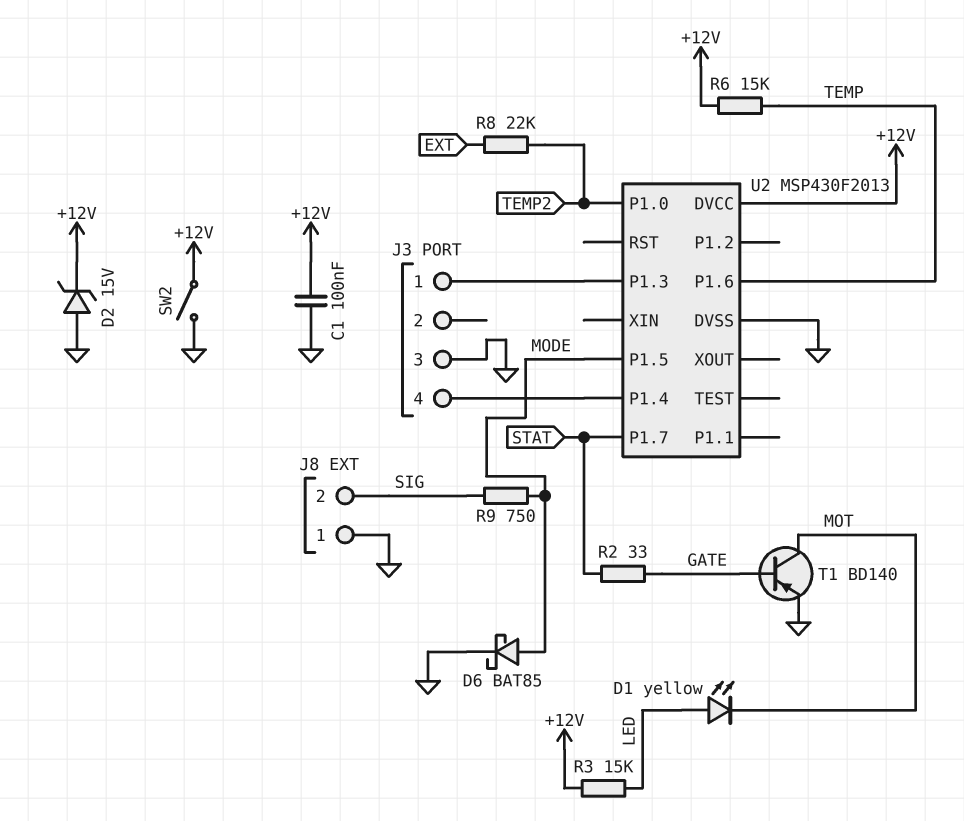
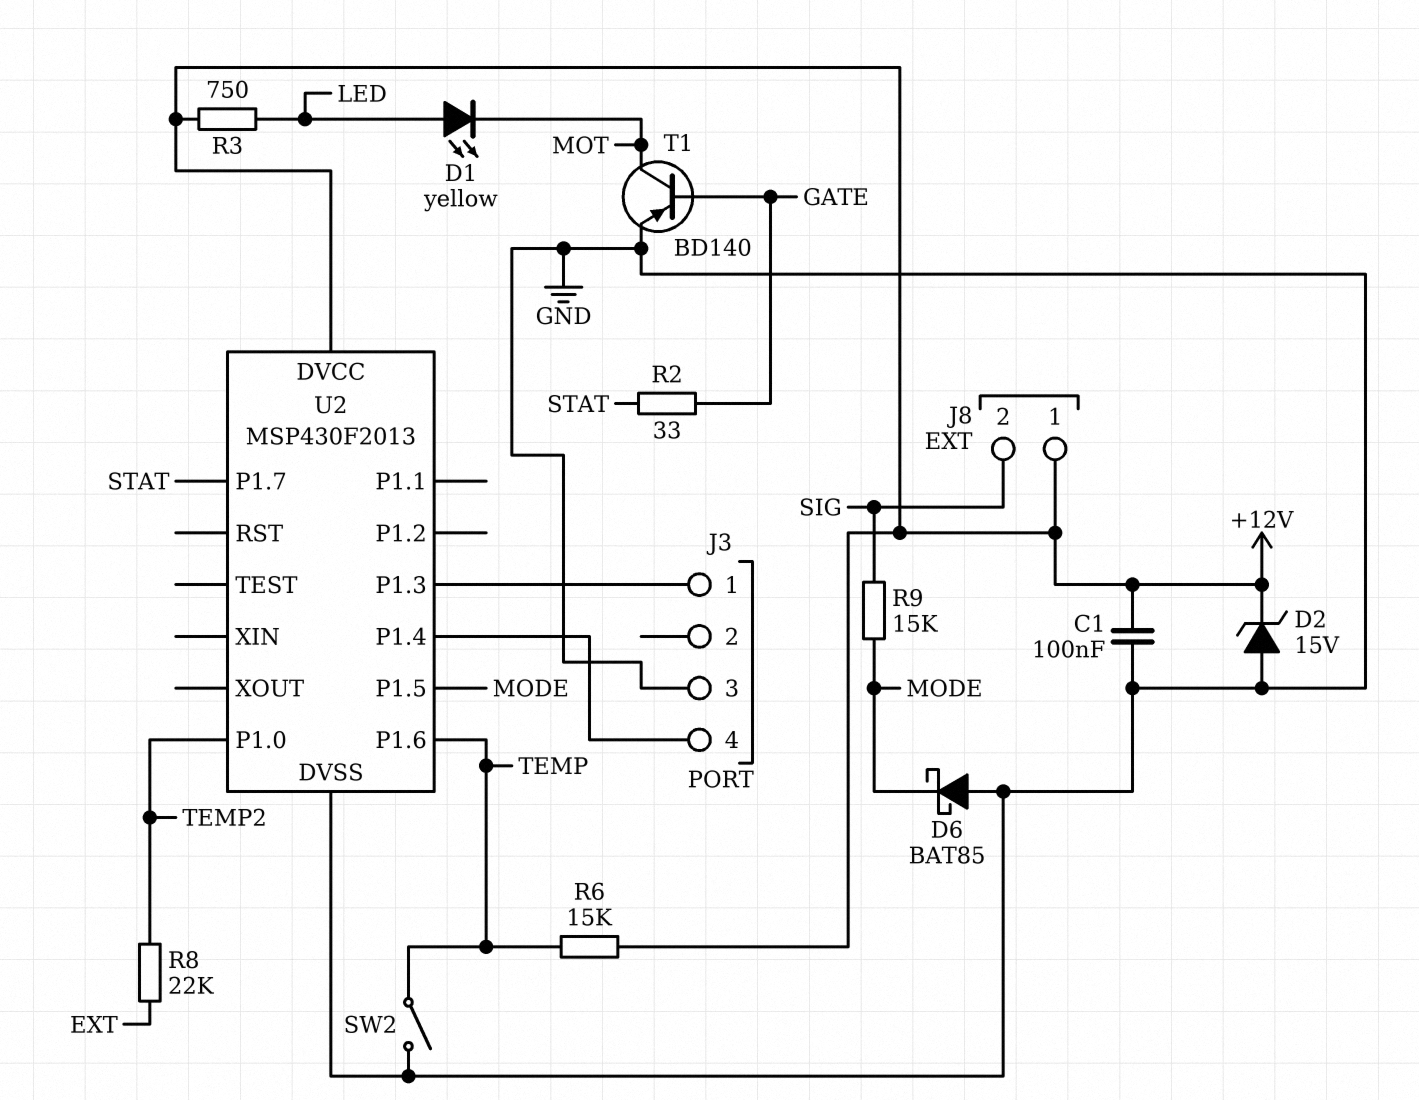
D6: schottky BAT85 (A MODE, K GND) -> schottky BAT85 (A GND, K MODE)
J8 pin 1: GND -> +12V
R3: 15k (+12V, LED) -> 750 (+12V, LED)
R9: 750 (MODE, SIG) -> 15k (MODE, SIG)
SW2: switch (+12V, GND) -> switch (GND, TEMP)

